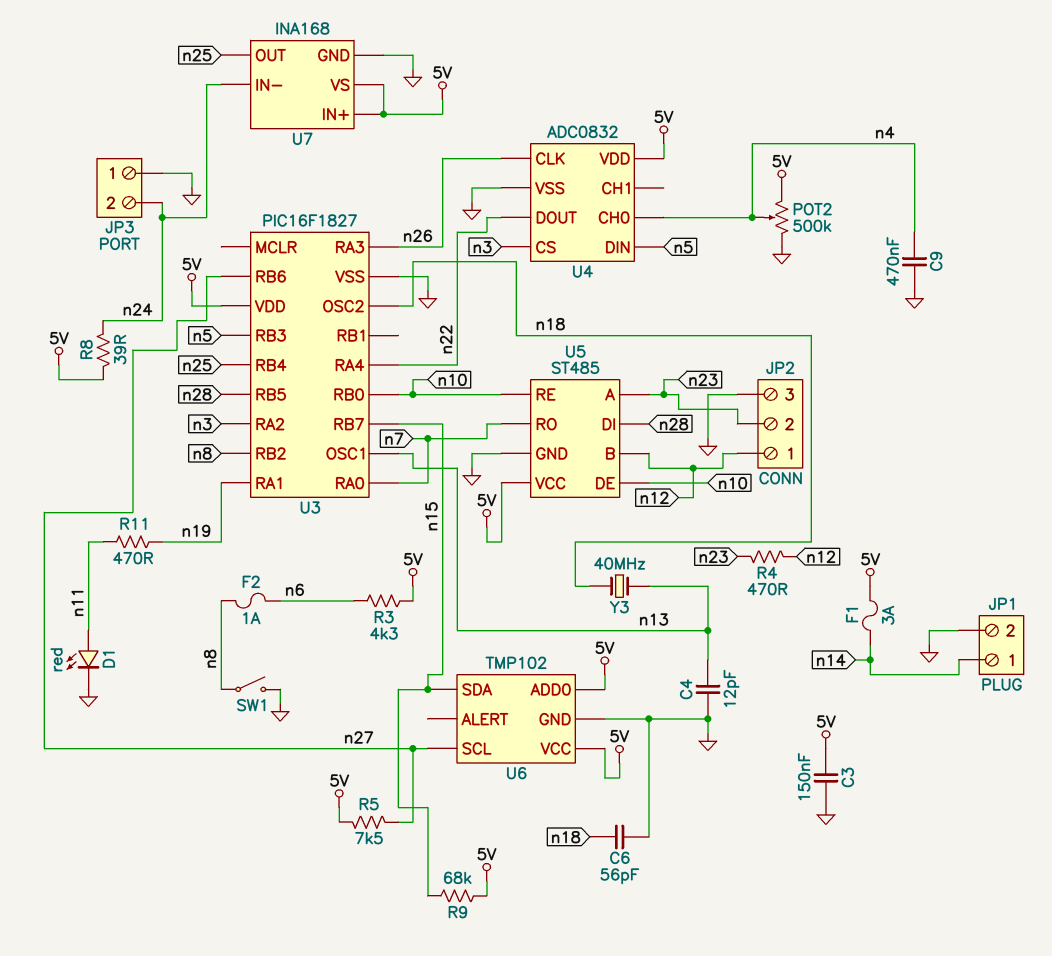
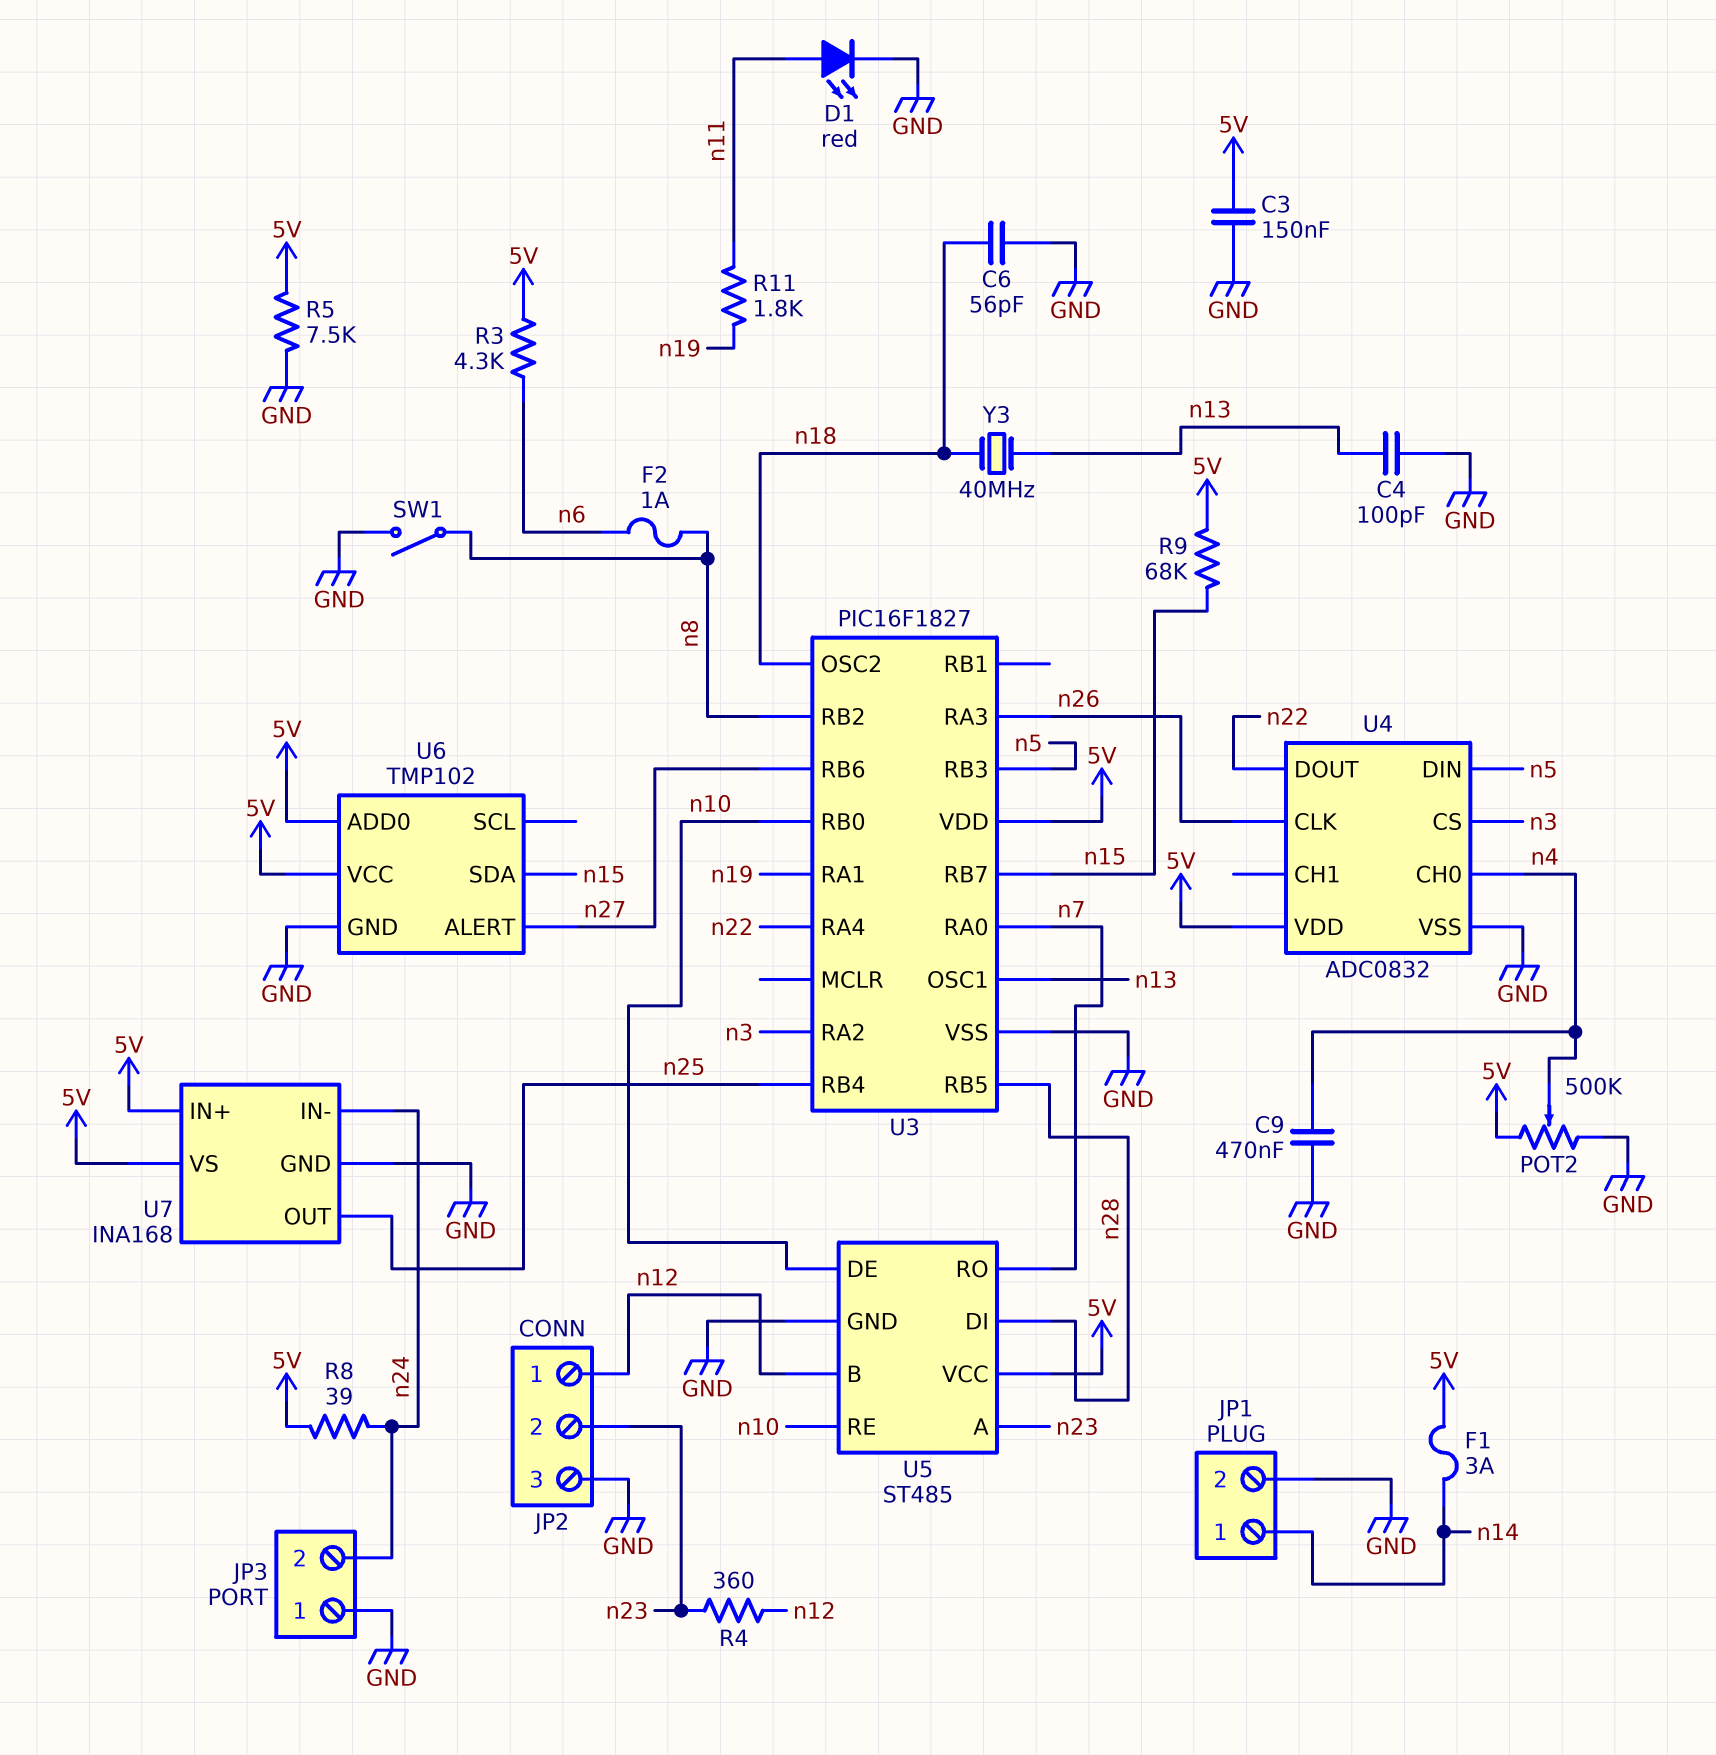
C4: 12pF (GND, n13) -> 100pF (GND, n13)
R4: 470 (n12, n23) -> 360 (n12, n23)
R5: 7.5k (5V, n27) -> 7.5k (5V, GND)
R11: 470 (n11, n19) -> 1.8k (n11, n19)
U6 pin ALERT: none -> n27
U6 pin SCL: n27 -> none

